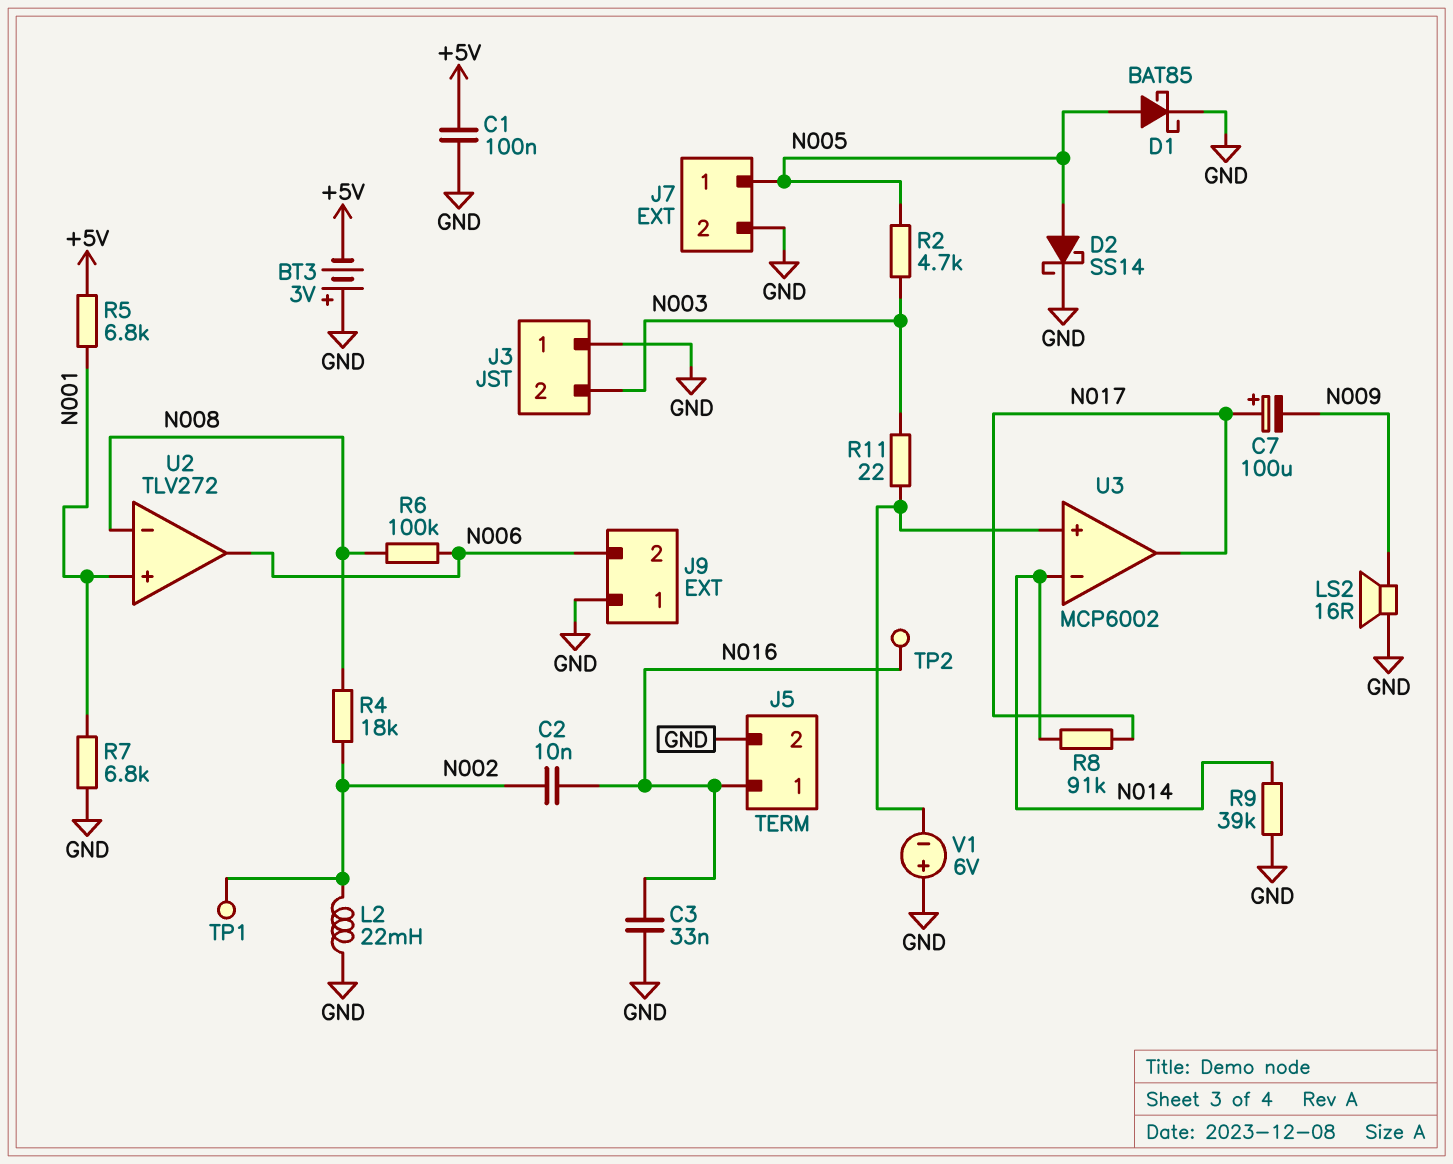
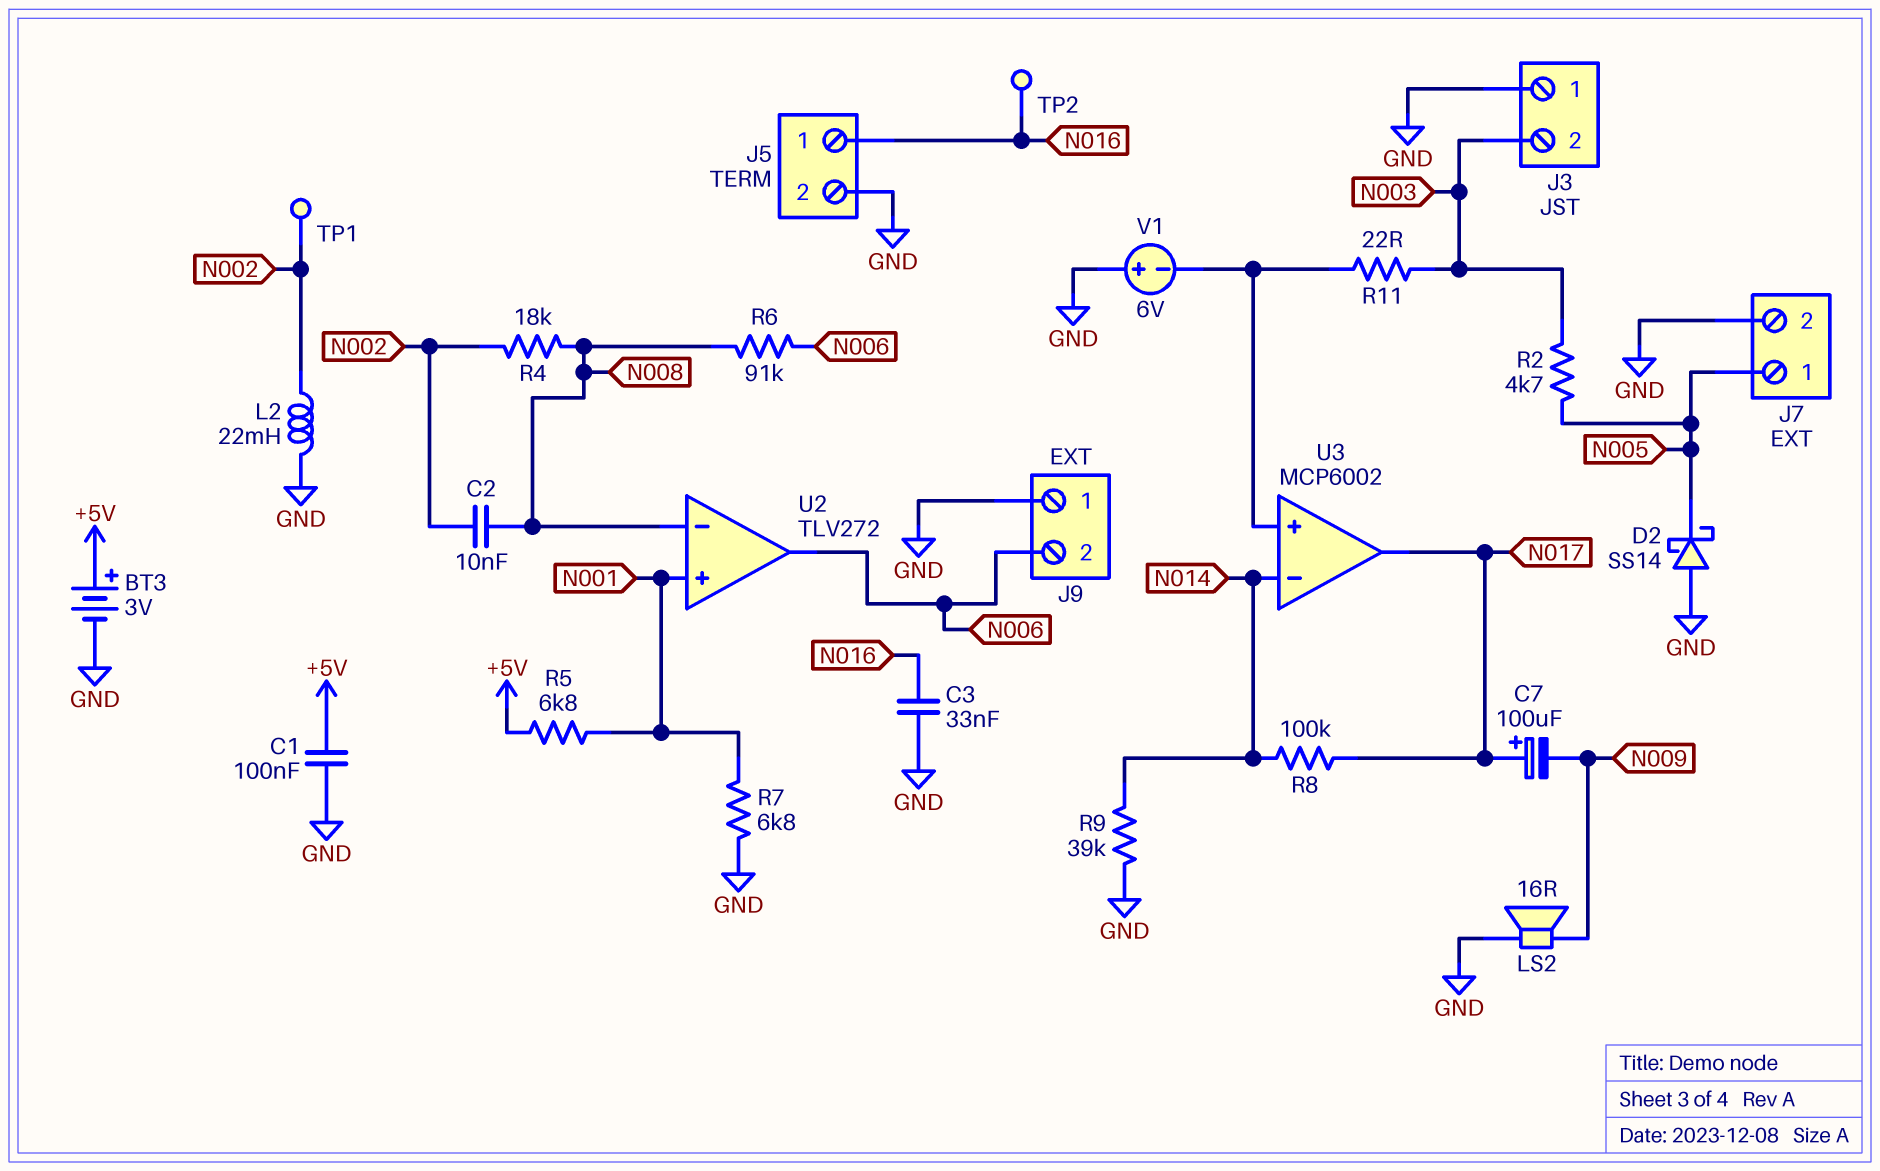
BT3: 3V (plus GND, minus +5V) -> 3V (plus +5V, minus GND)
C2: 10nF (N002, N016) -> 10nF (N002, N008)
D1: schottky BAT85 (A N005, K GND) -> none
D2: schottky SS14 (A N005, K GND) -> schottky SS14 (A GND, K N005)
R6: 100k (N006, N008) -> 91k (N006, N008)
R8: 91k (N014, N017) -> 100k (N014, N017)

